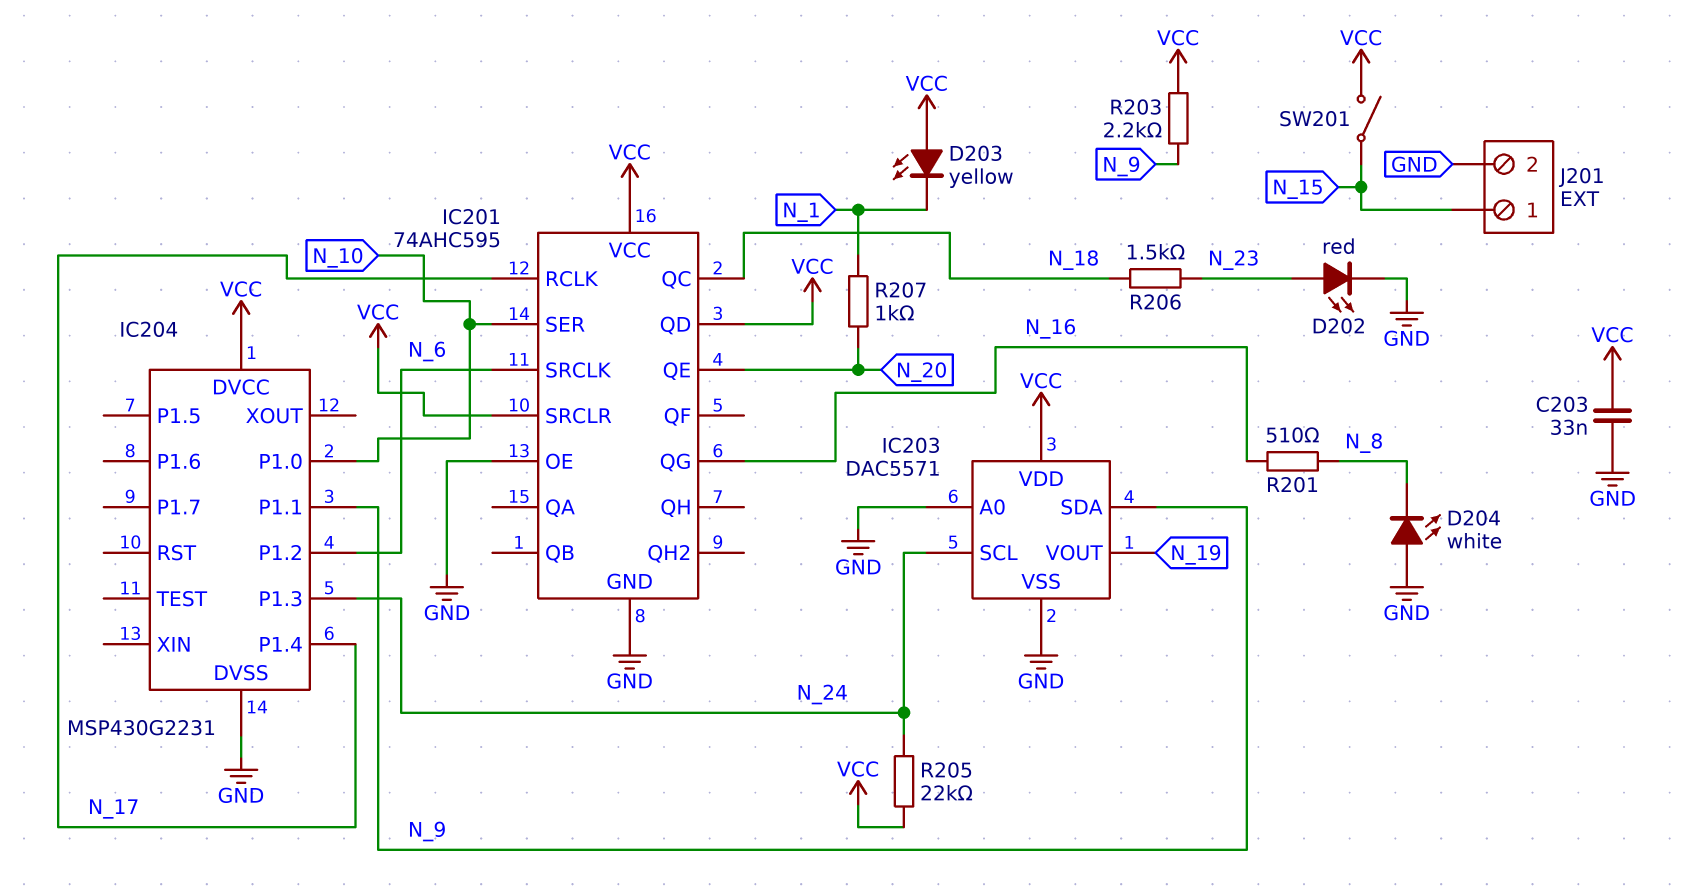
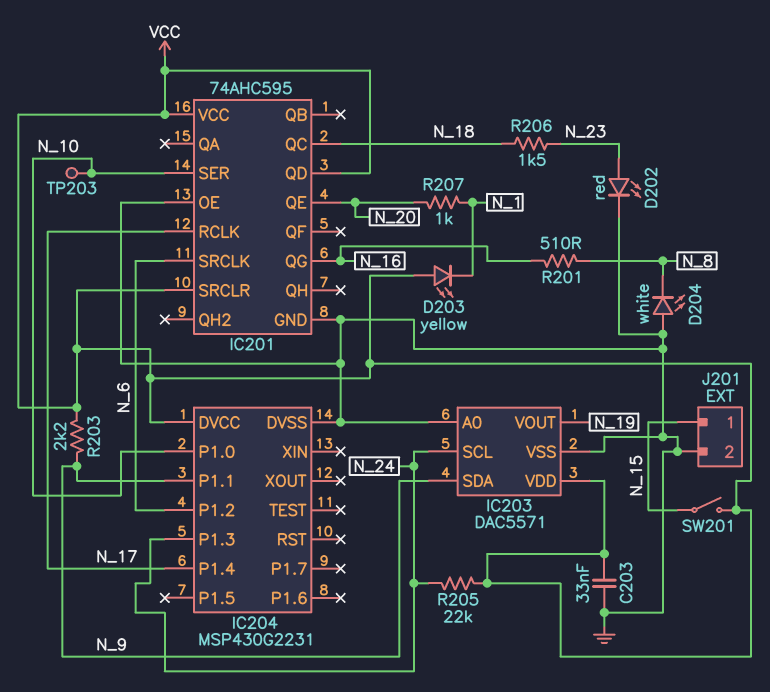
TP203: none -> test point (N_10)

